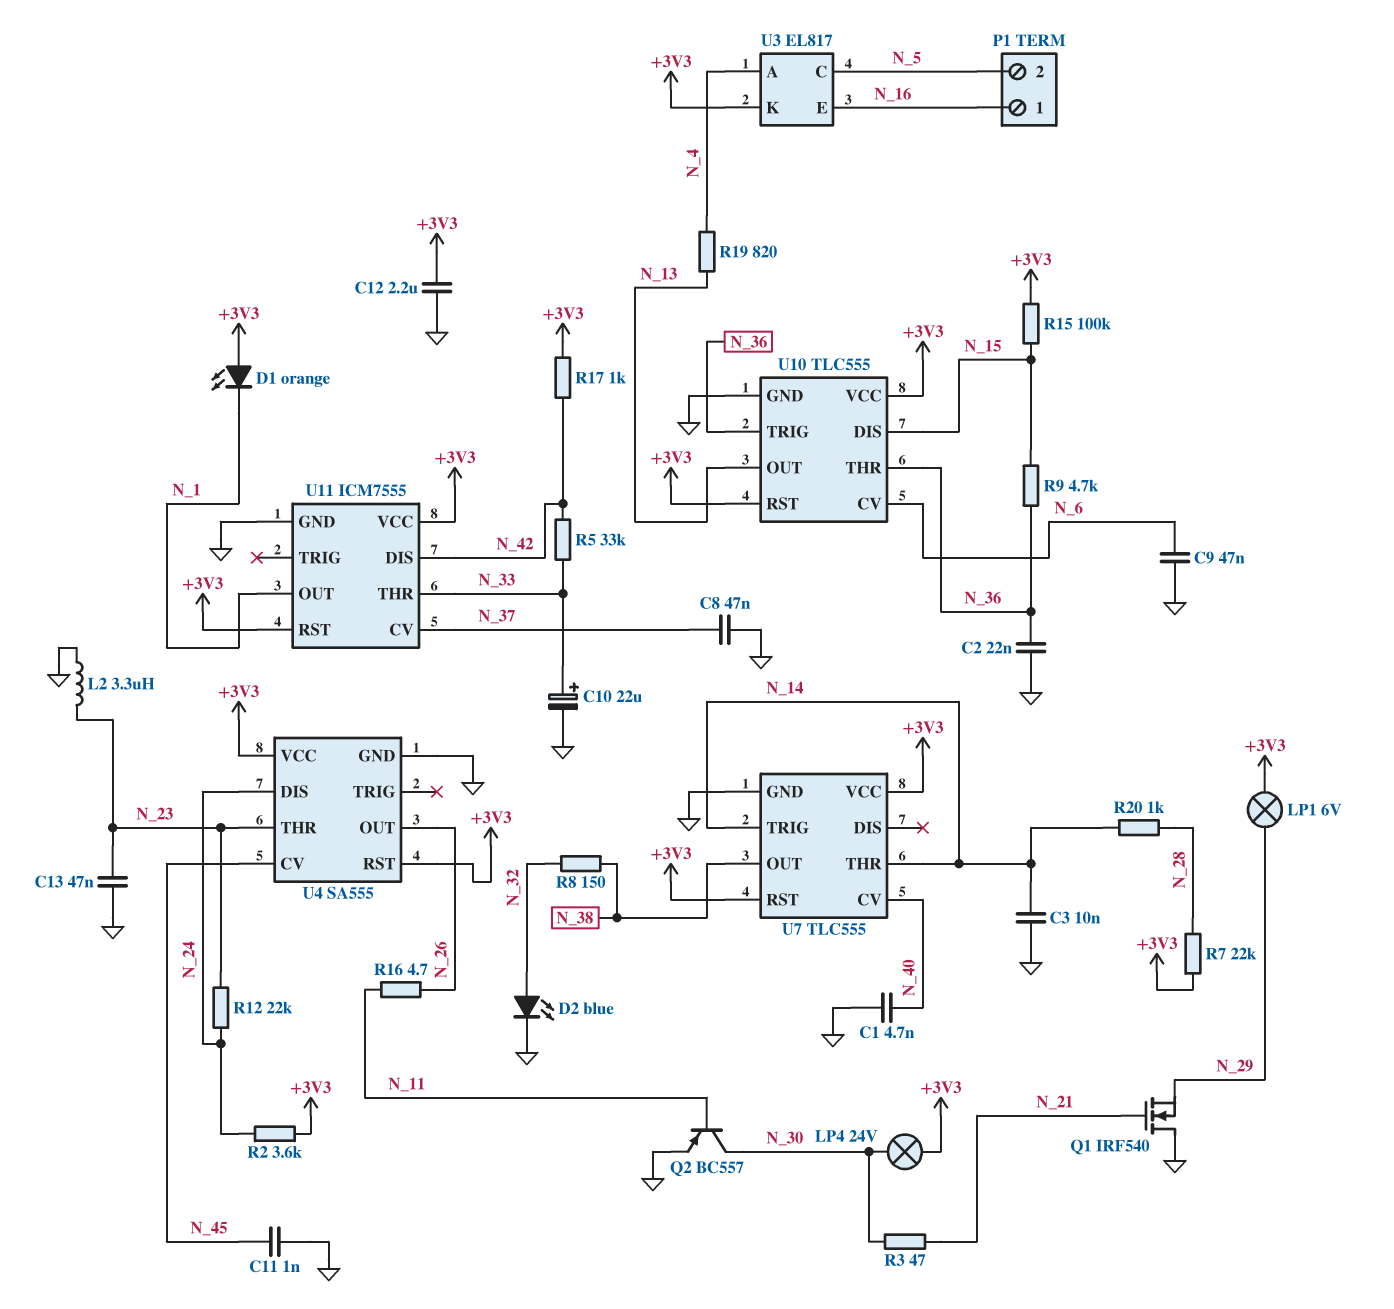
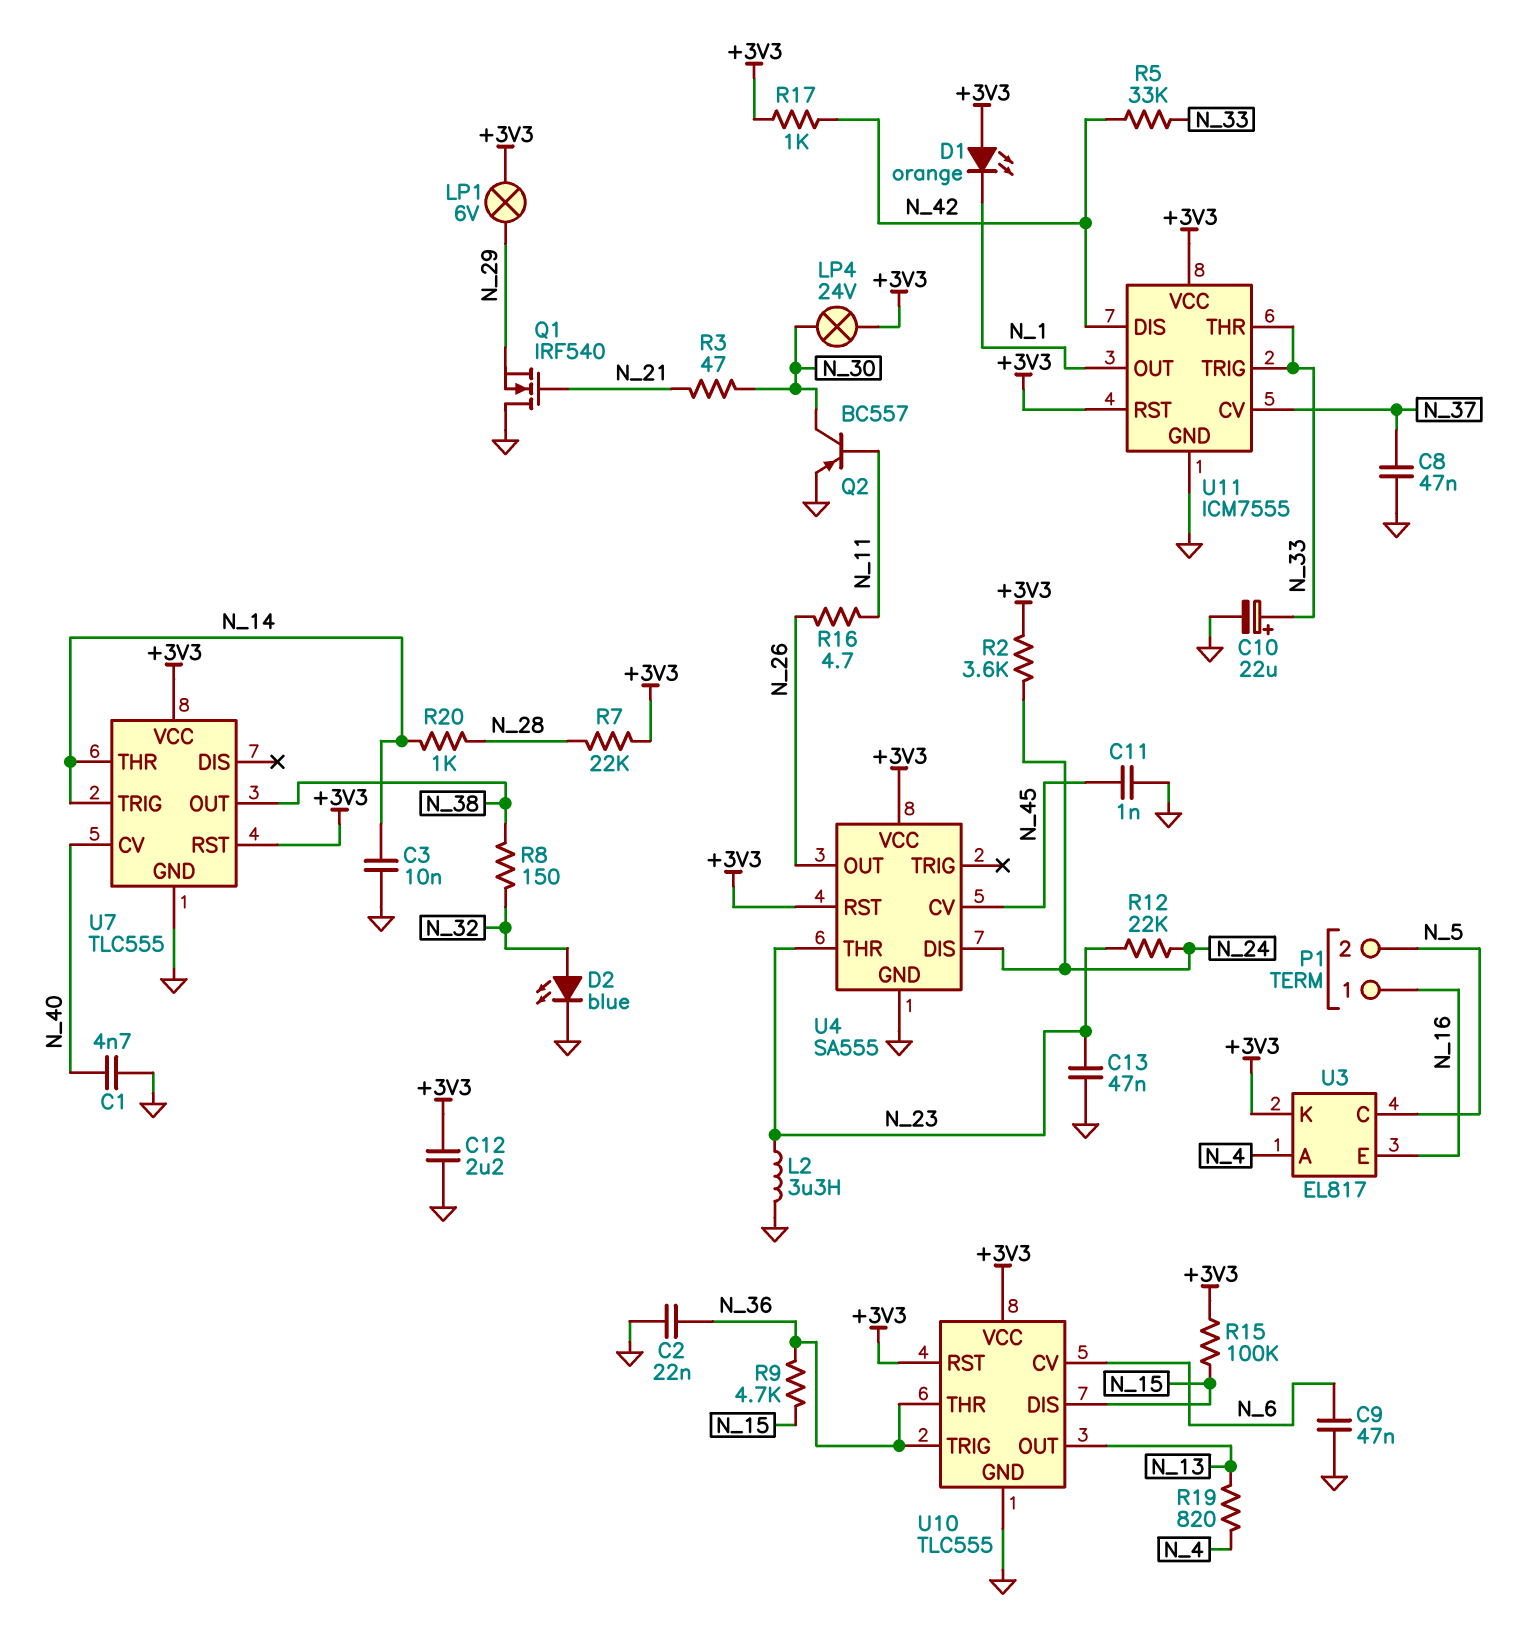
U11 pin TRIG: none -> N_33

